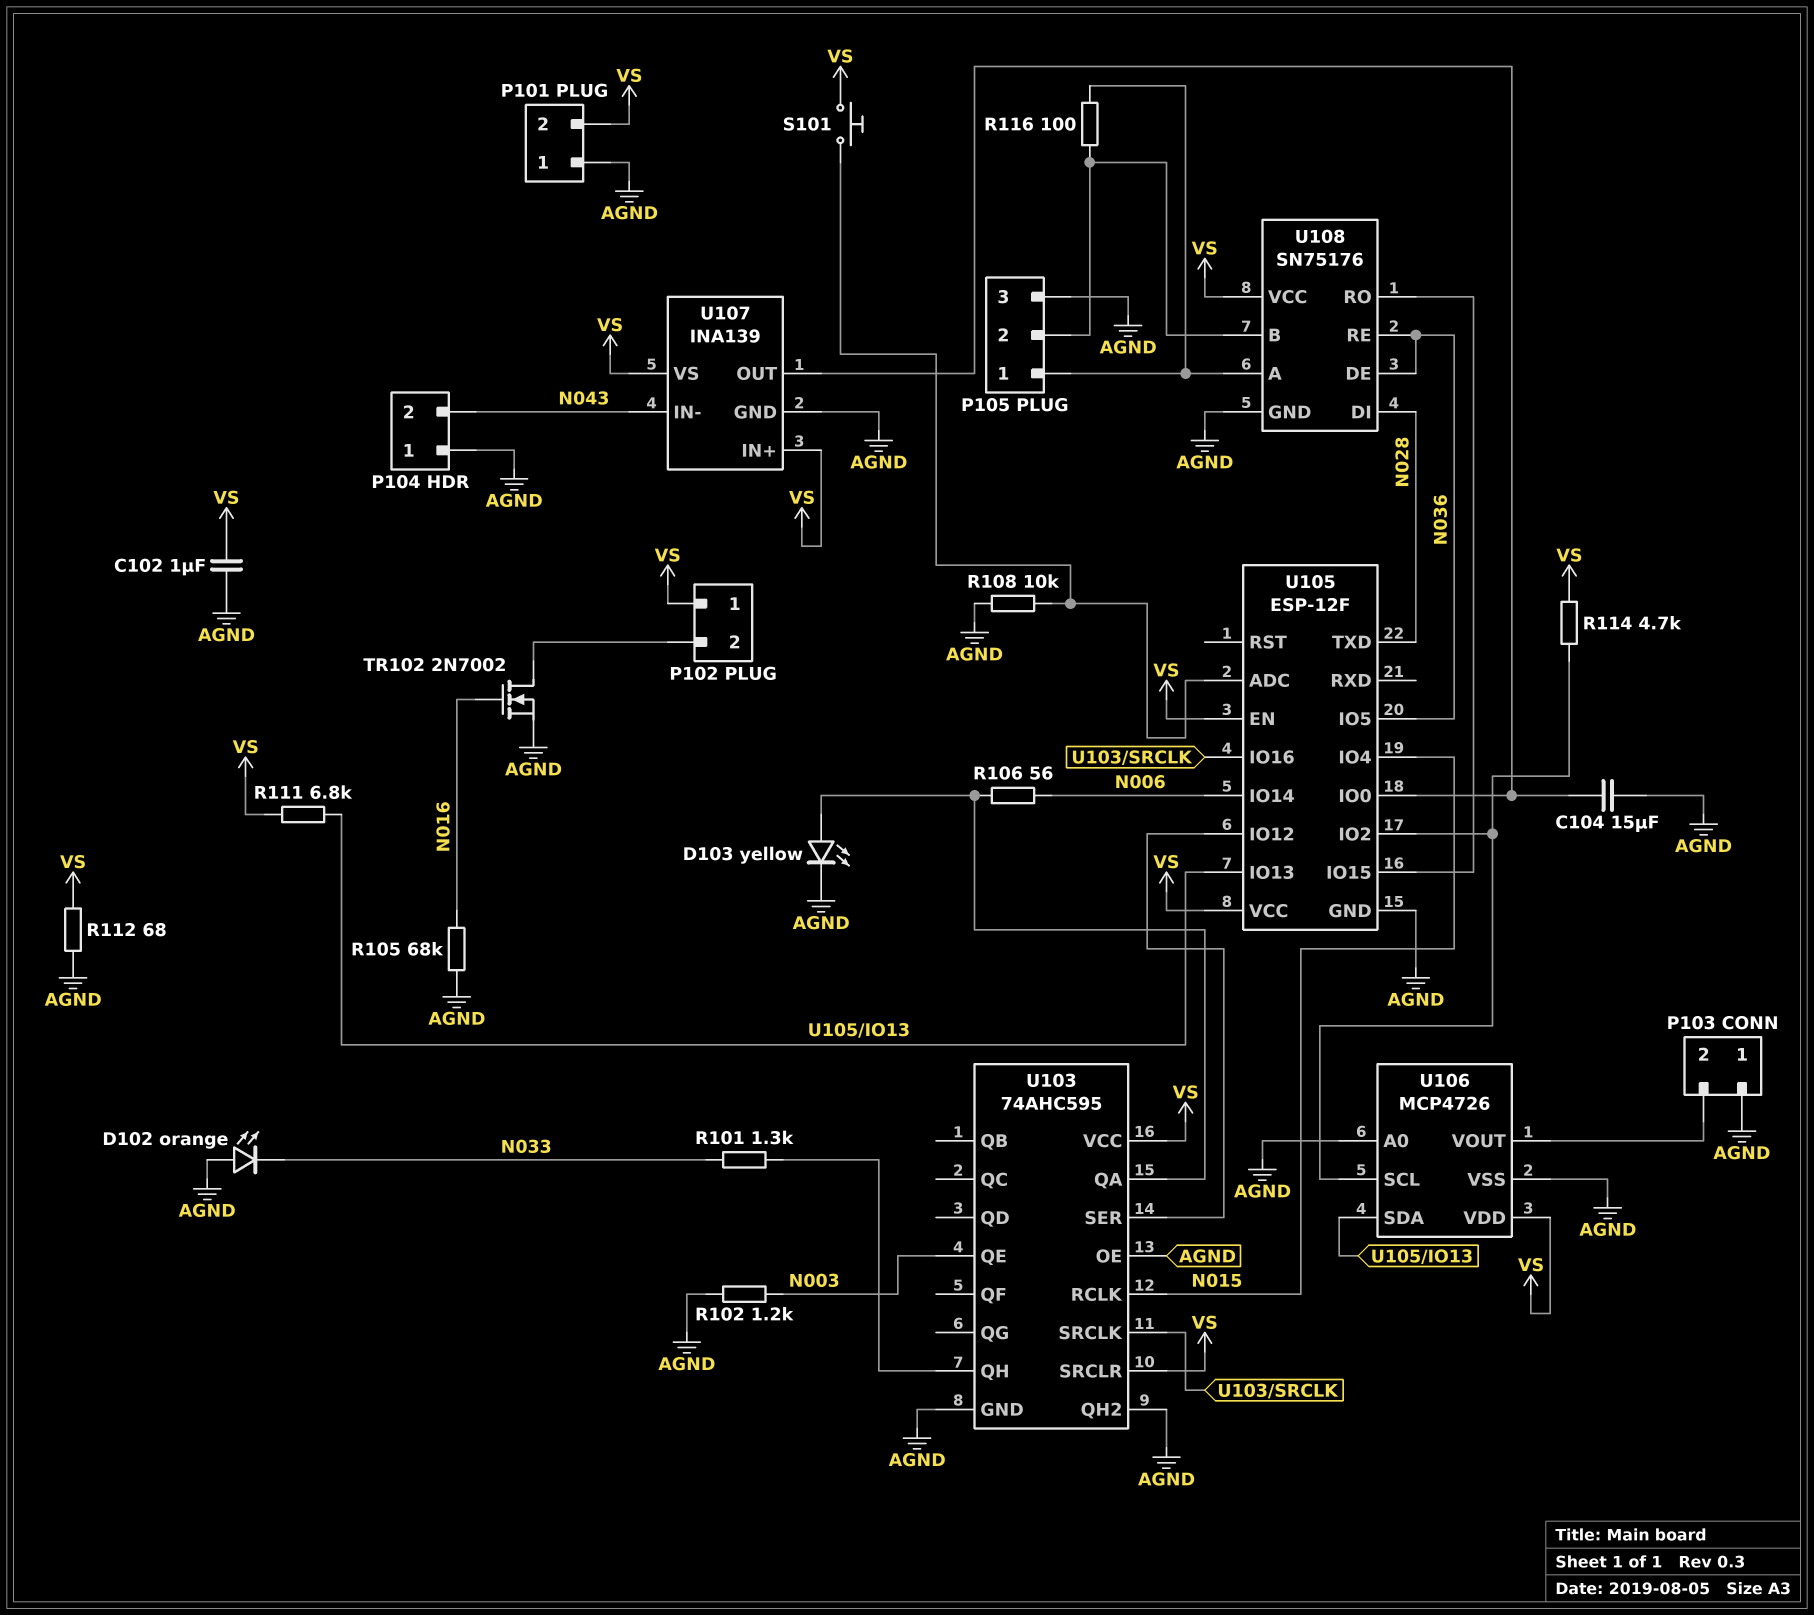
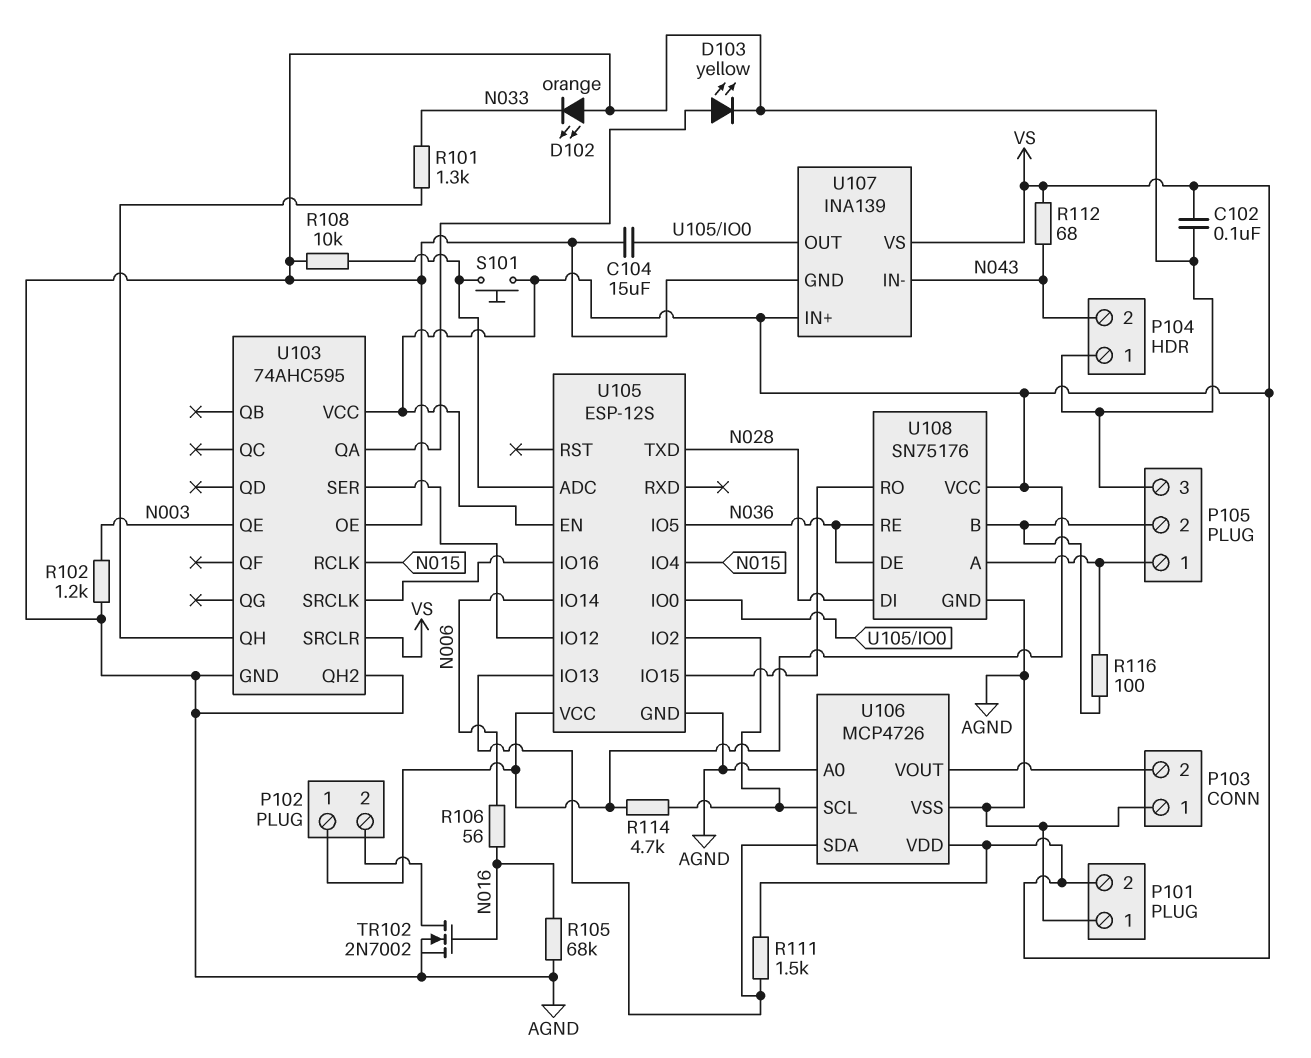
C102: 1uF (AGND, VS) -> 100nF (AGND, VS)
R106: 56 (N006, U103/QA) -> 56 (N006, N016)
R111: 6.8k (U105/IO13, VS) -> 1.5k (U105/IO13, VS)
R112: 68 (AGND, VS) -> 68 (N043, VS)
U105: ESP-12F -> ESP-12S

